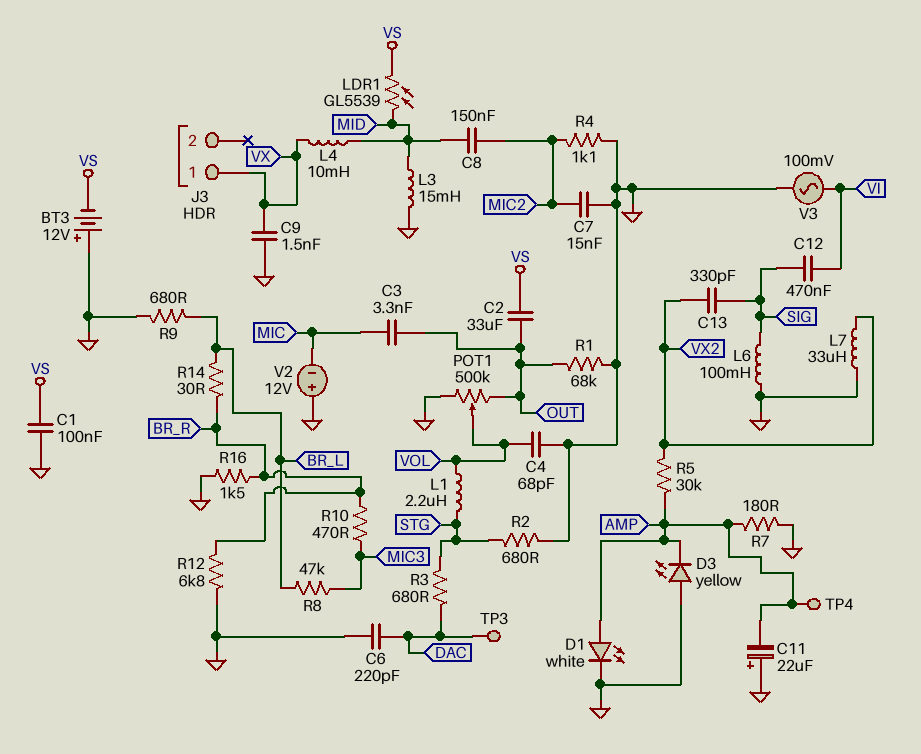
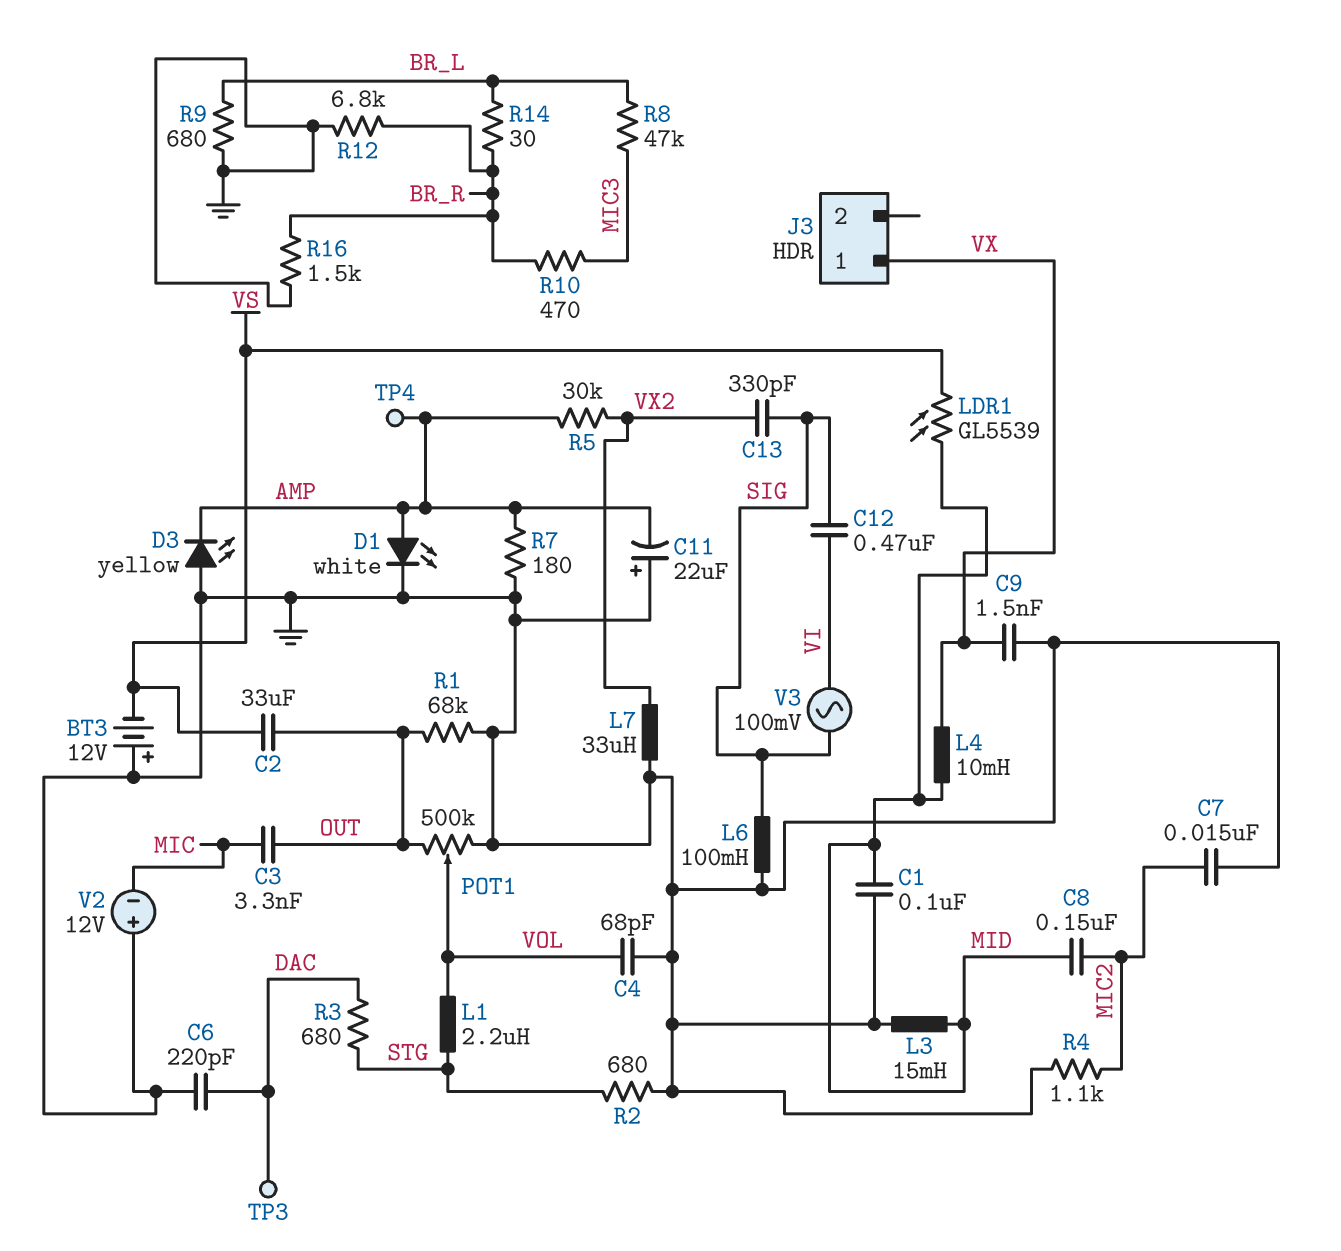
C1: 100nF (GND, VS) -> 100nF (GND, MID)
V3: AC 100mV (GND, VI) -> AC 100mV (SIG, VI)

